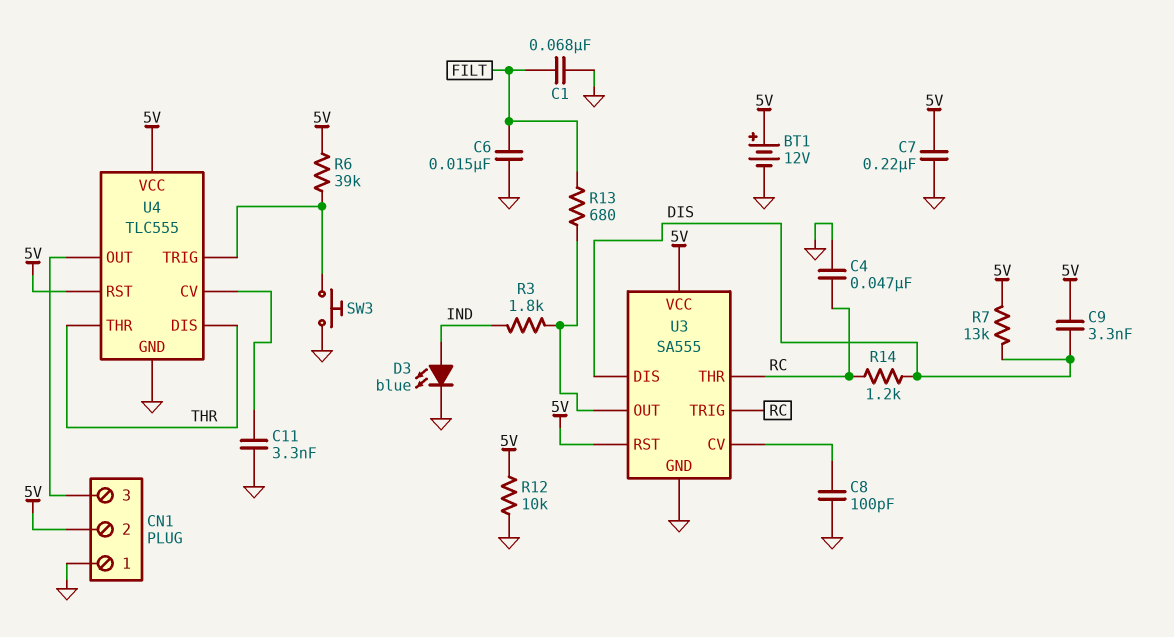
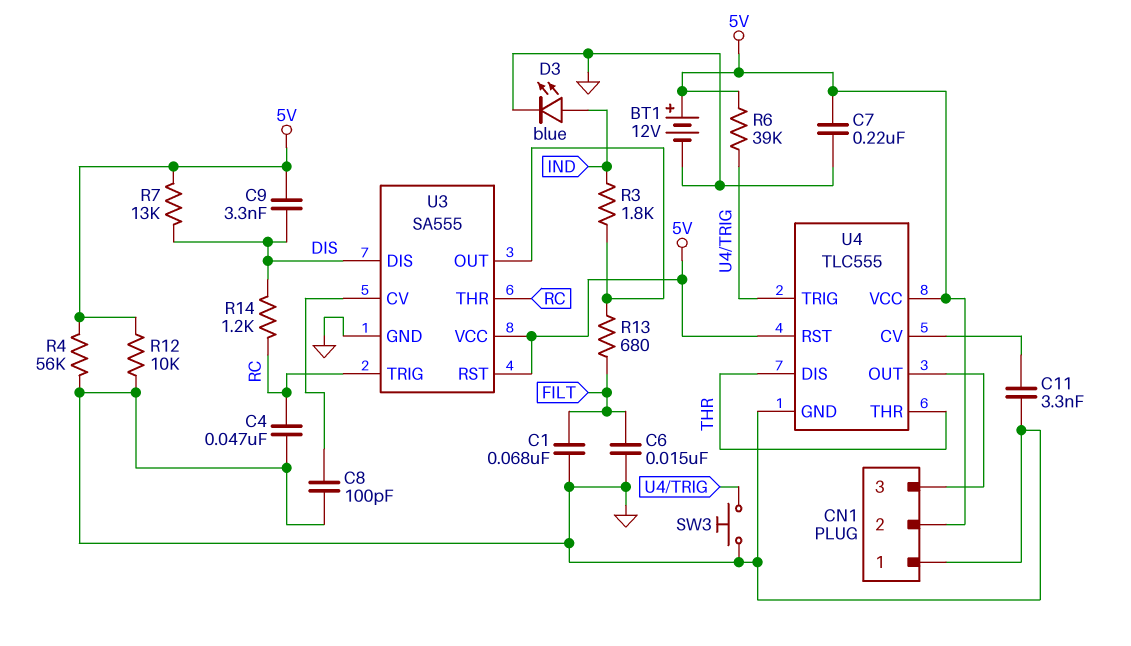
R4: none -> 56k (5V, GND)

